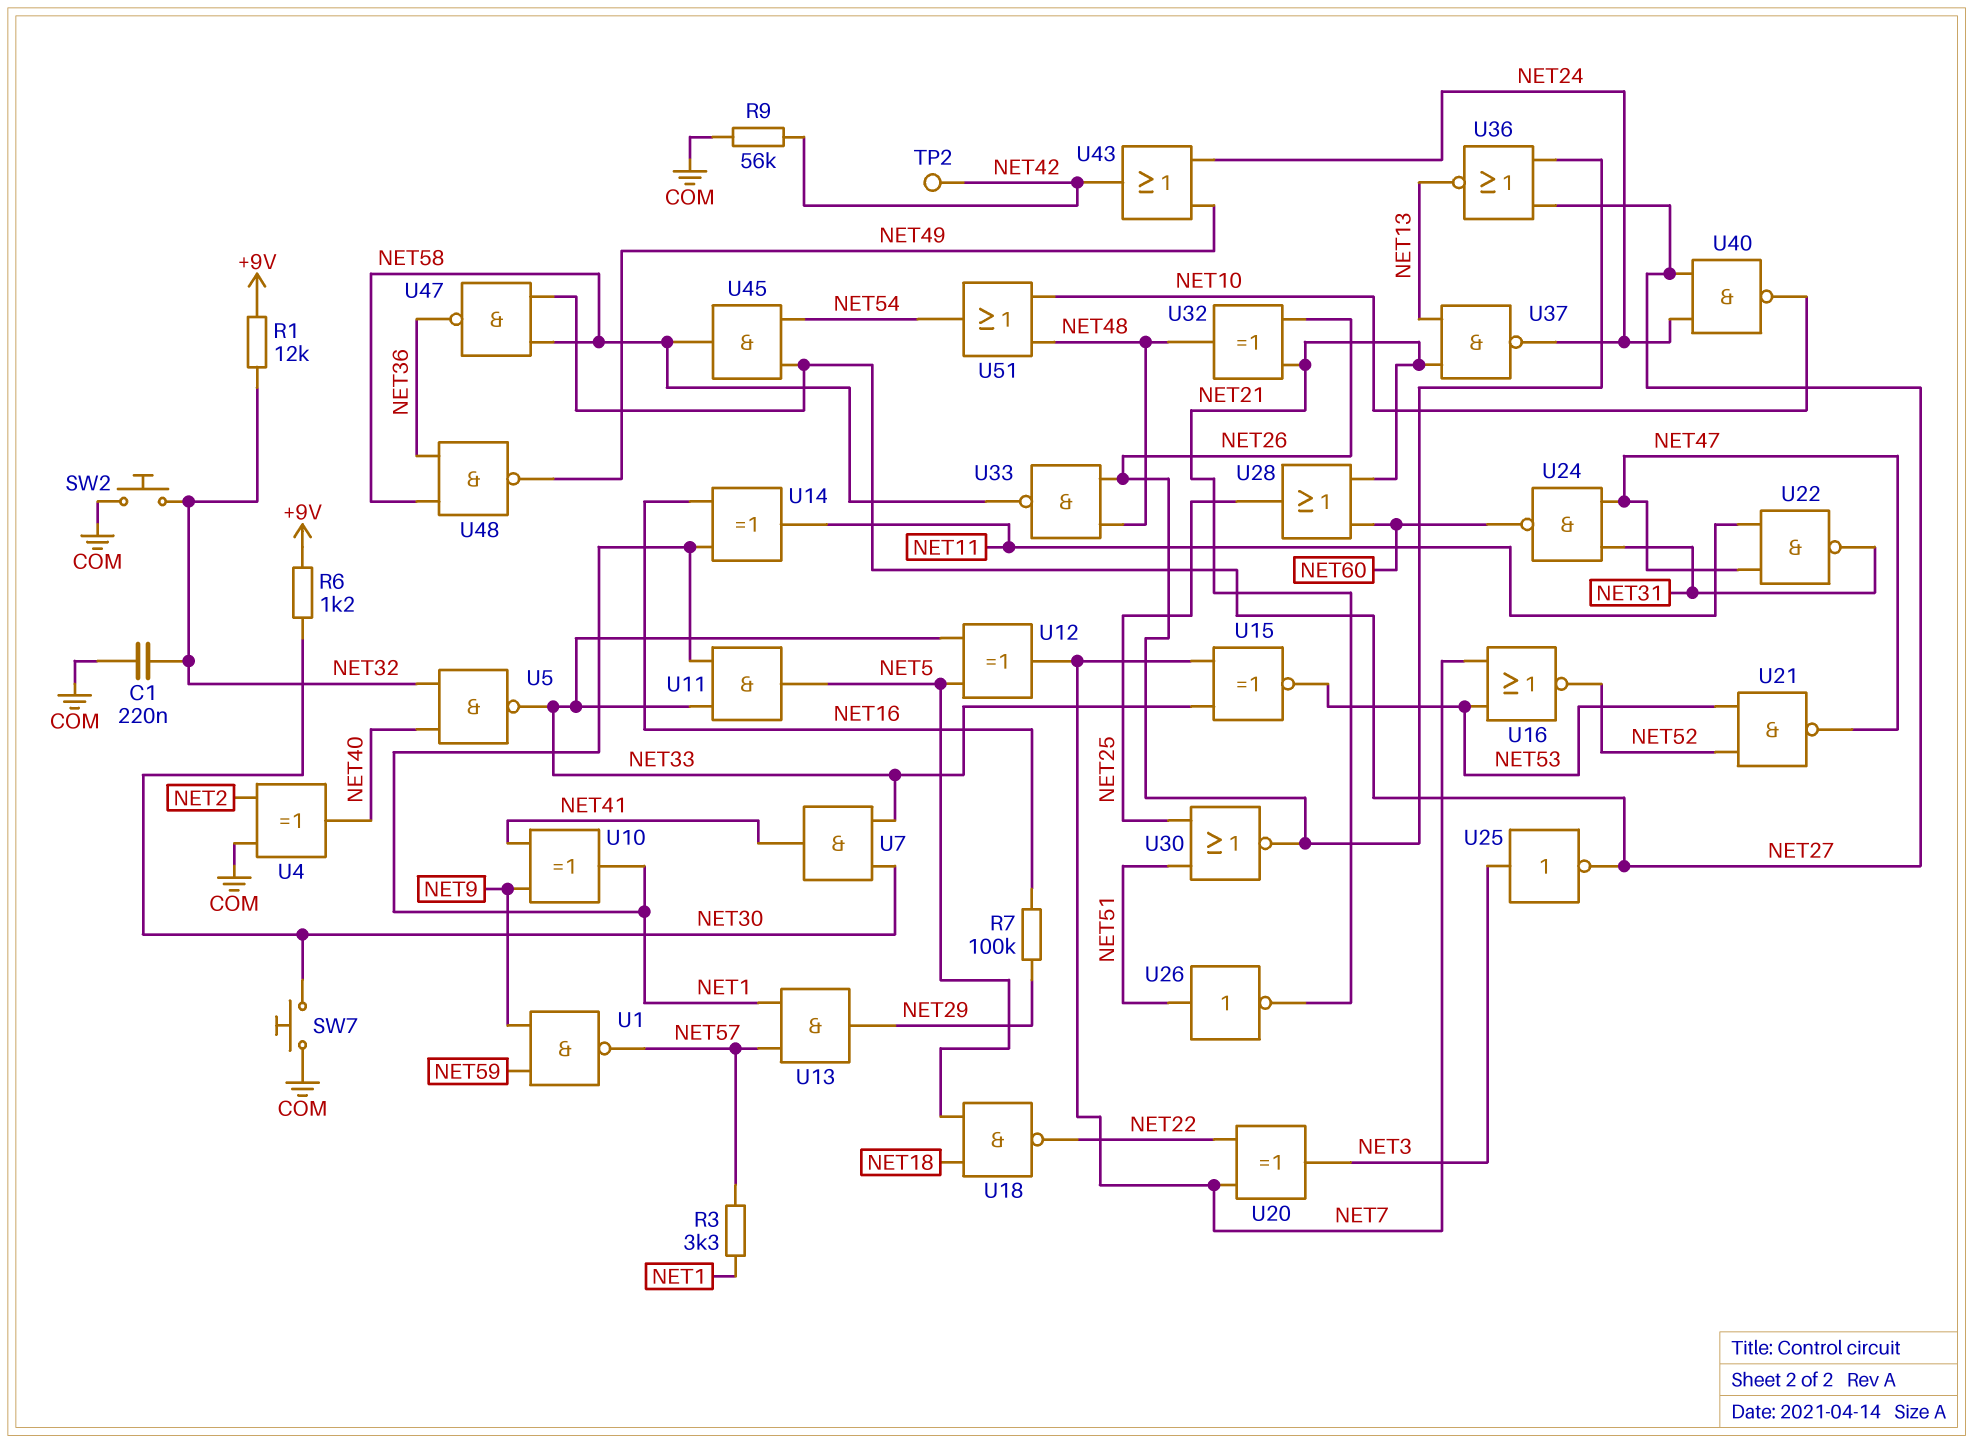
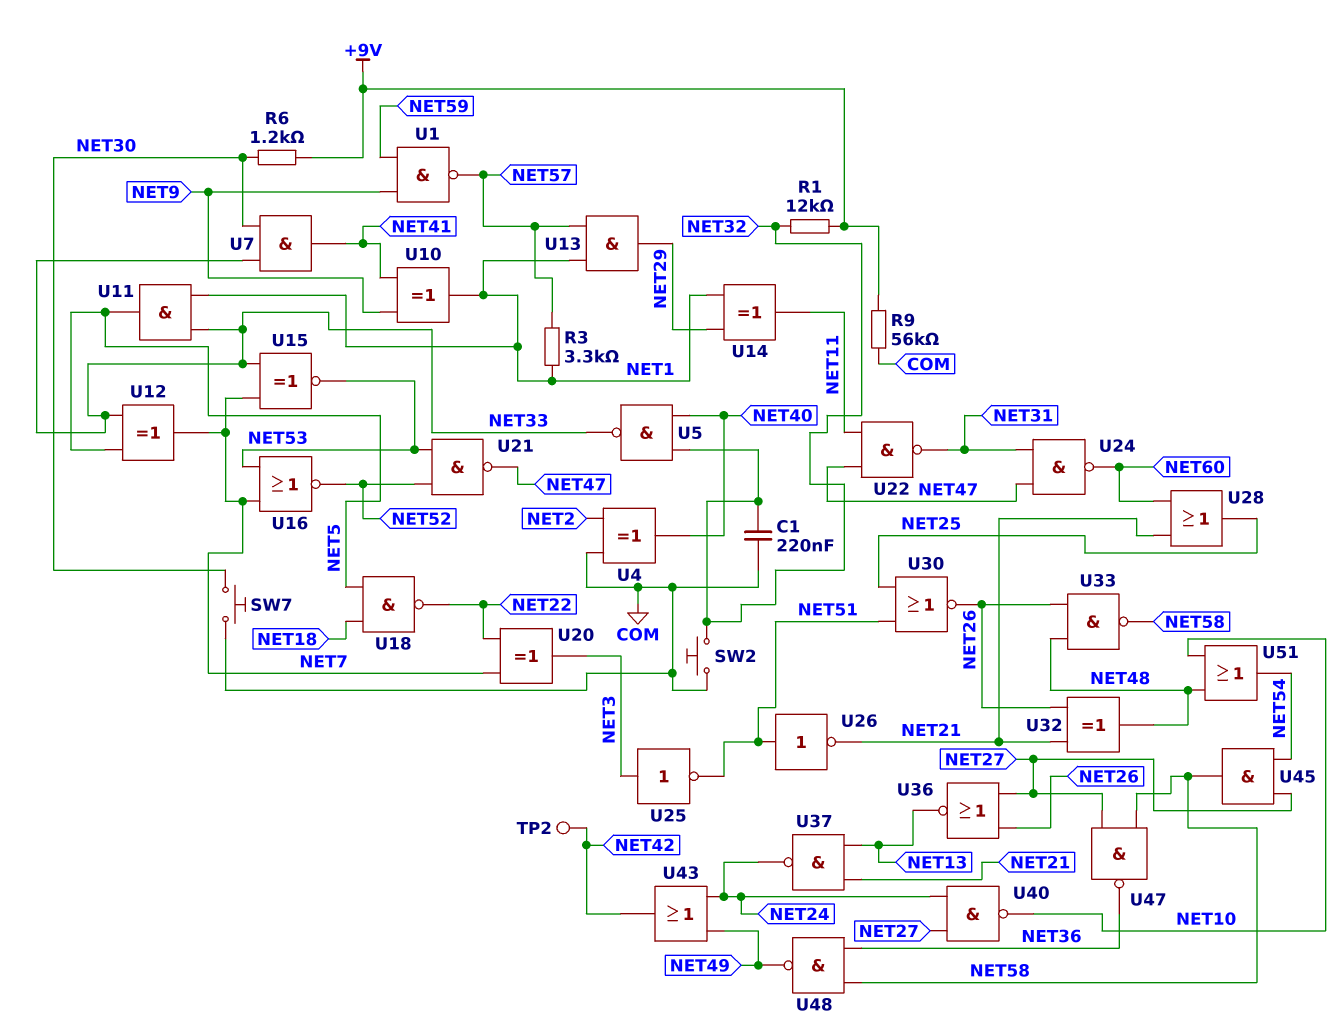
R7: 100k (NET16, NET29) -> none
R9: 56k (COM, NET42) -> 56k (+9V, COM)
U14: XOR (in NET1, in NET16, out NET11) -> XOR (in NET1, in NET29, out NET11)
U25: NOT (in NET3, out NET27) -> NOT (in NET3, out NET51)

